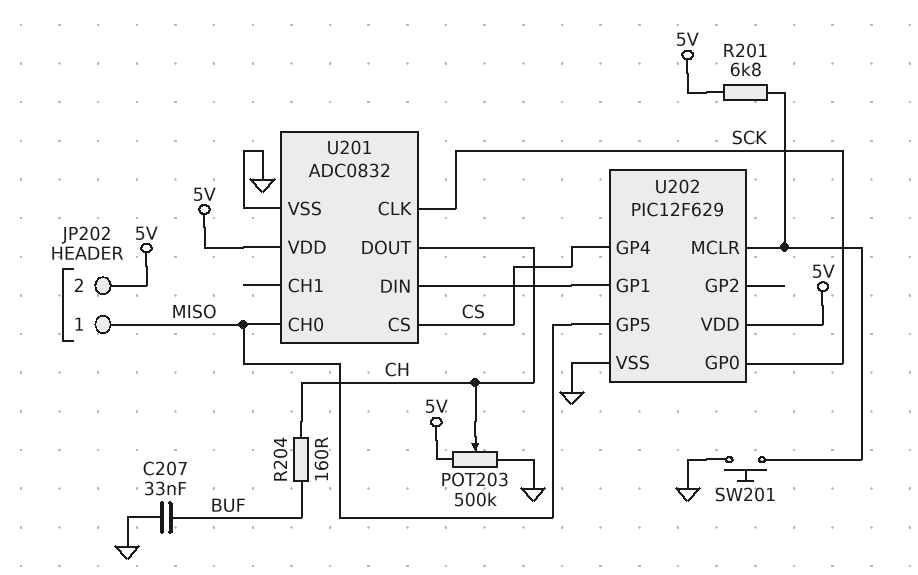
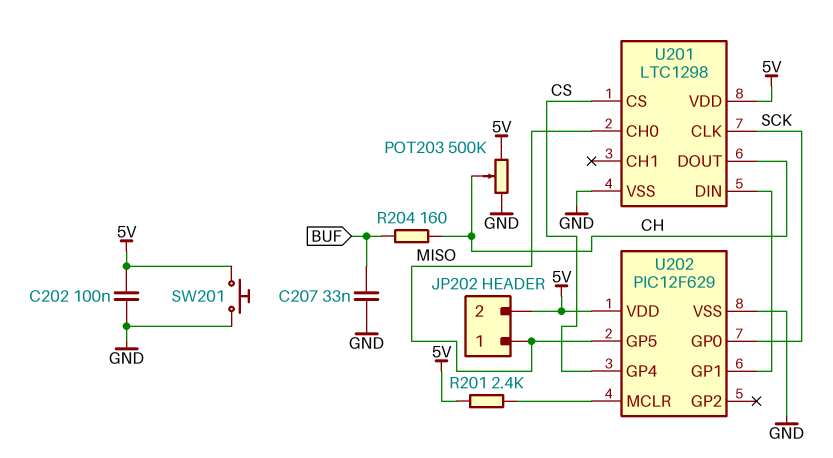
C202: none -> 100nF (5V, GND)
R201: 6.8k (5V, U202/MCLR) -> 2.4k (5V, U202/MCLR)
SW201: button (GND, U202/MCLR) -> button (5V, GND)
U201: ADC0832 -> LTC1298

